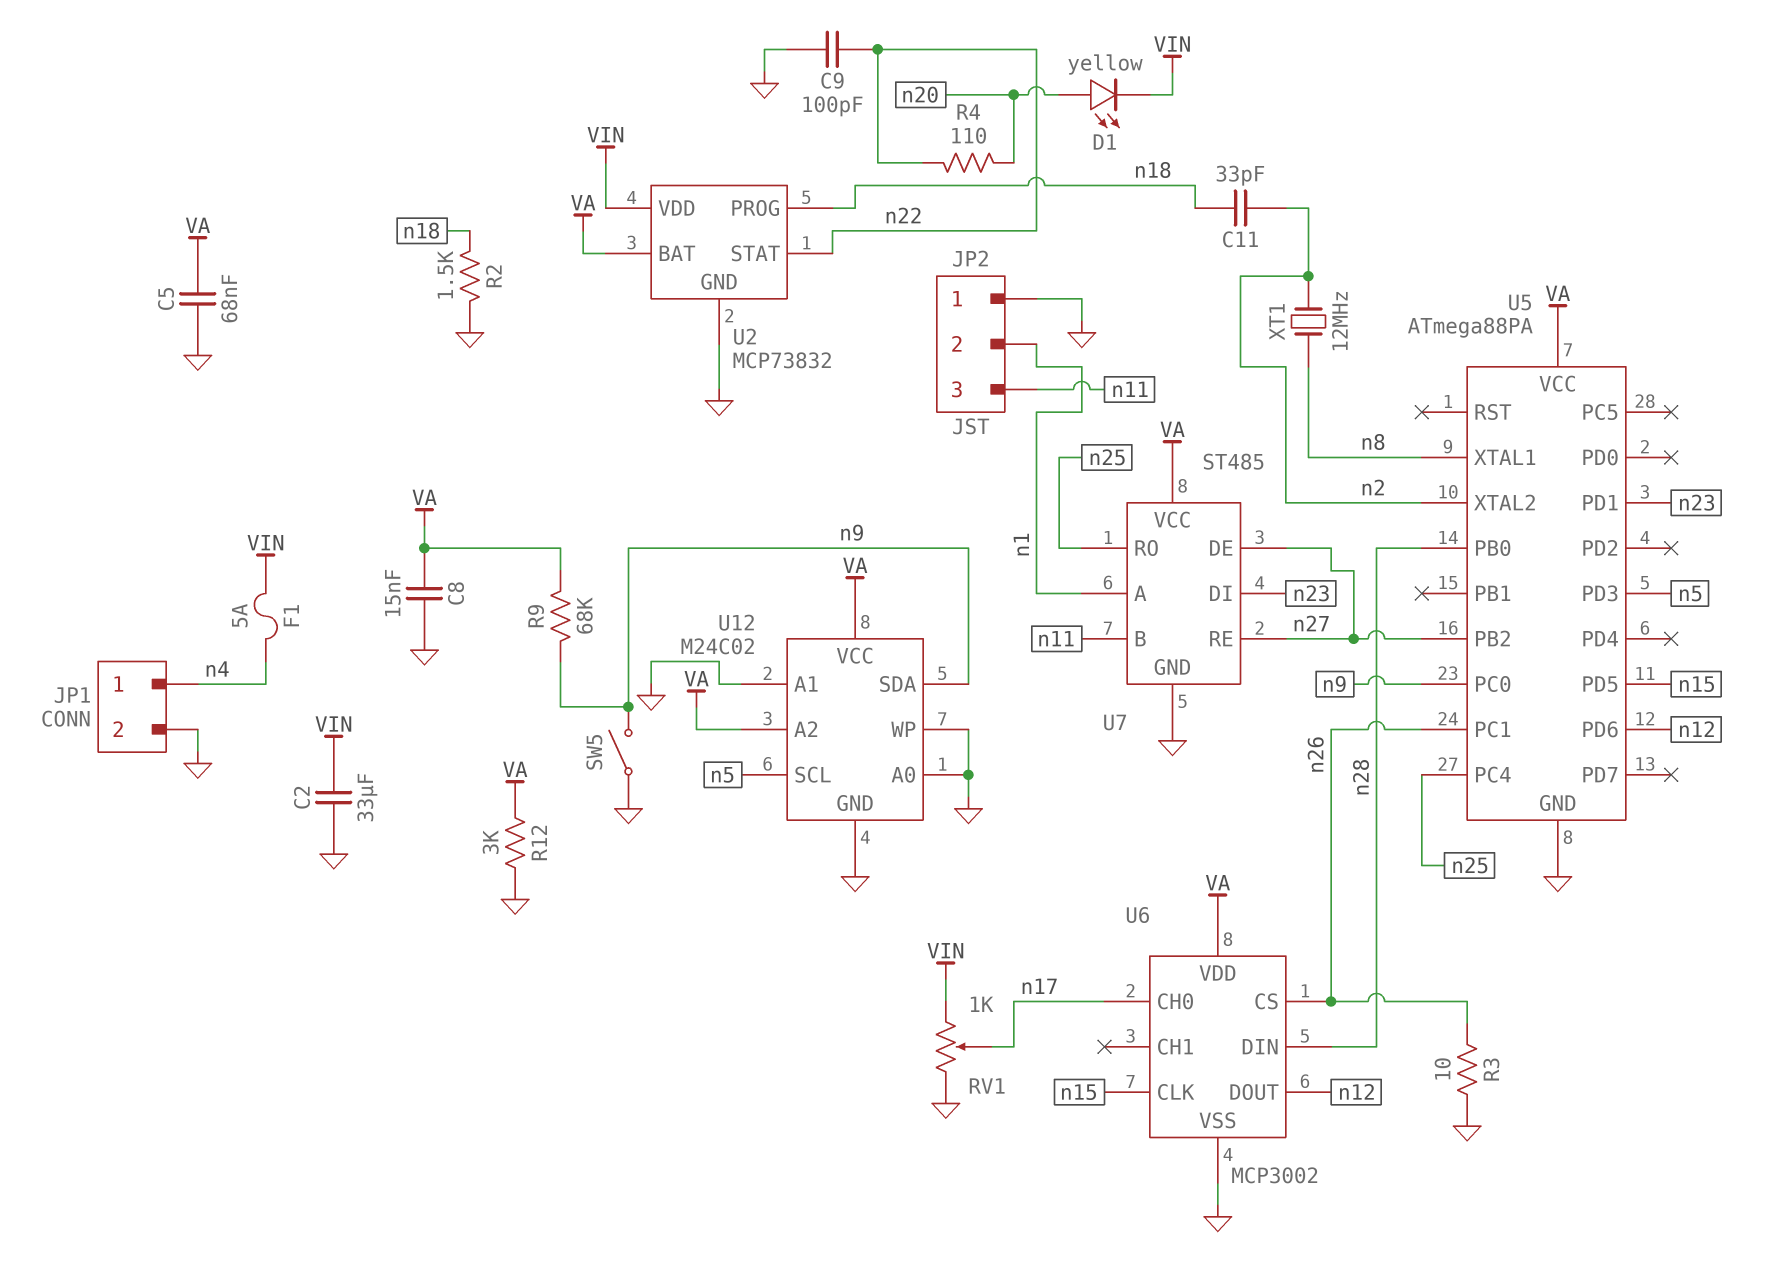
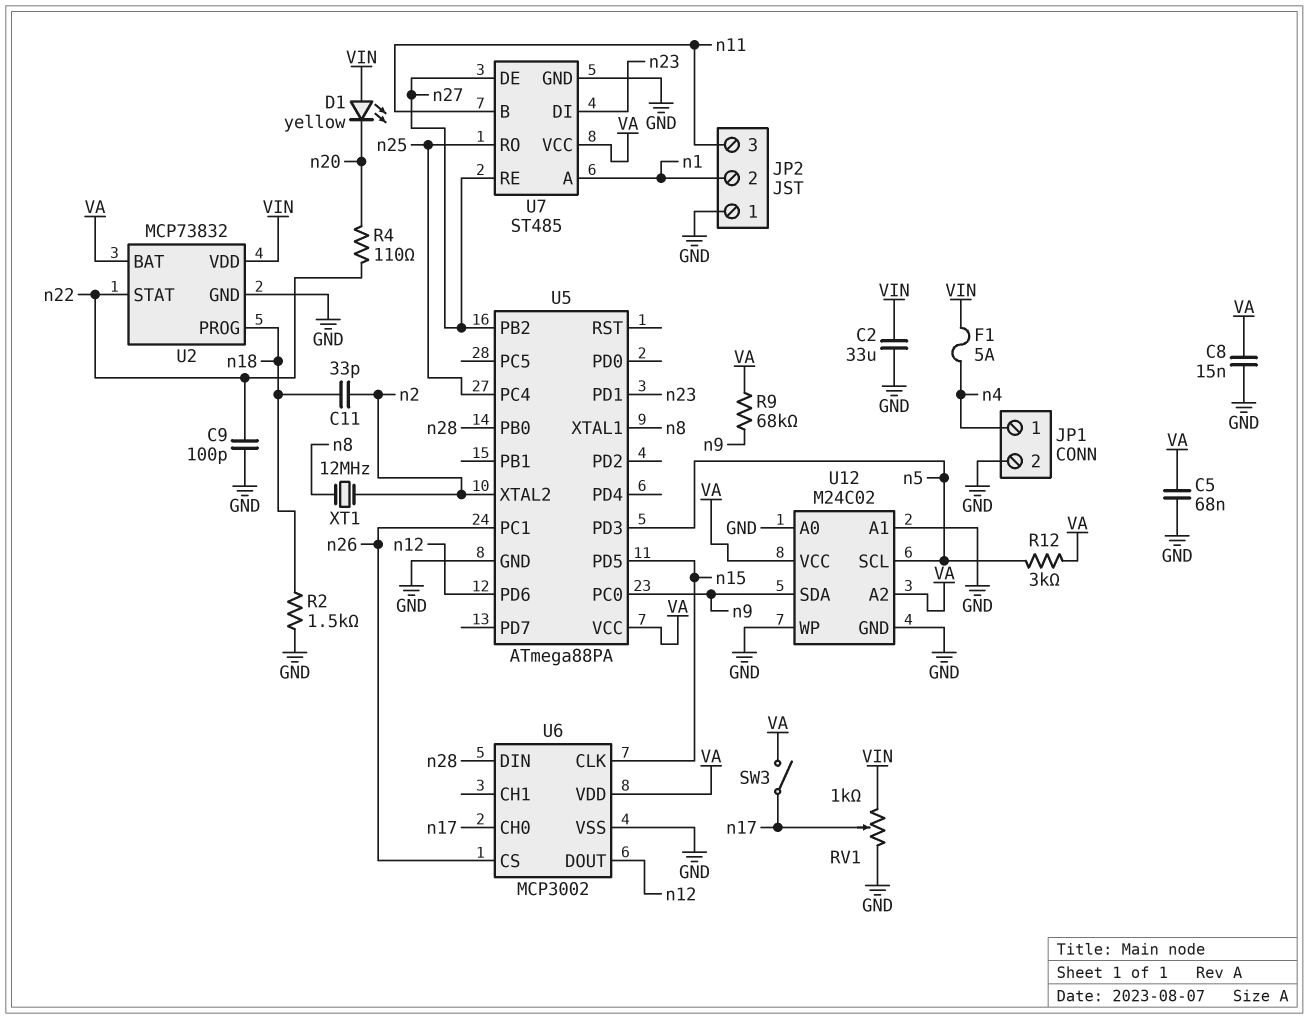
D1: LED yellow (A n20, K VIN) -> LED yellow (A VIN, K n20)
R3: 10 (GND, n26) -> none
R12: 3k (GND, VA) -> 3k (VA, n5)
SW3: none -> switch (VA, n17)
SW5: switch (GND, n9) -> none

